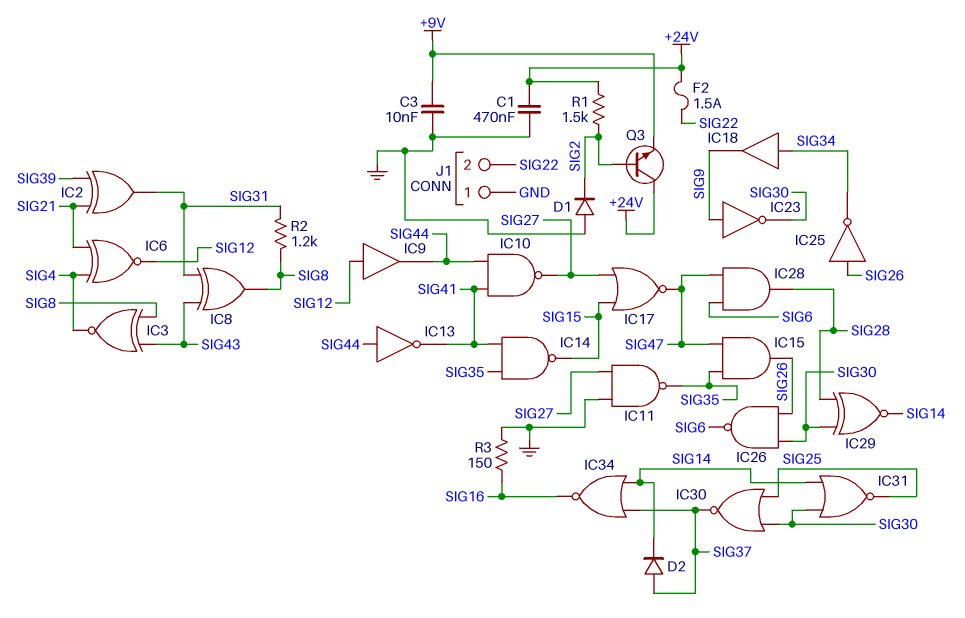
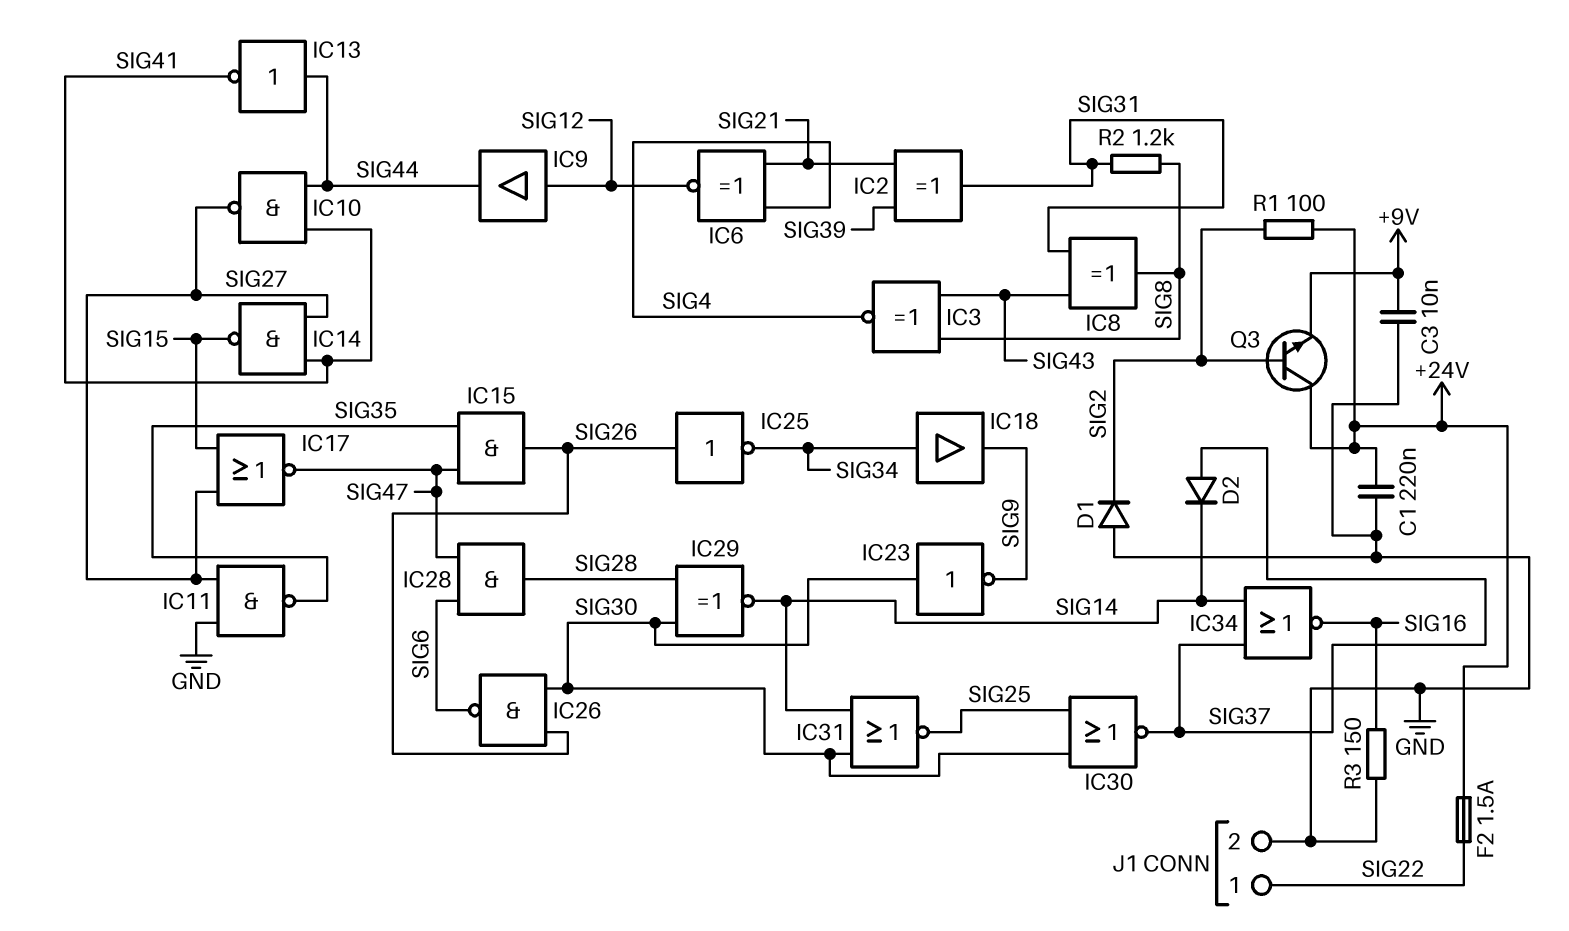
C1: 470nF (+24V, GND) -> 220nF (+24V, GND)
IC14: NAND (in SIG35, in SIG41, out SIG15) -> NAND (in SIG27, in SIG41, out SIG15)
IC23: NOT (in SIG9, out SIG30) -> NOT (in SIG30, out SIG9)
J1 pin 1: GND -> SIG22
J1 pin 2: SIG22 -> GND
R1: 1.5k (+24V, SIG2) -> 100 (+24V, SIG2)

